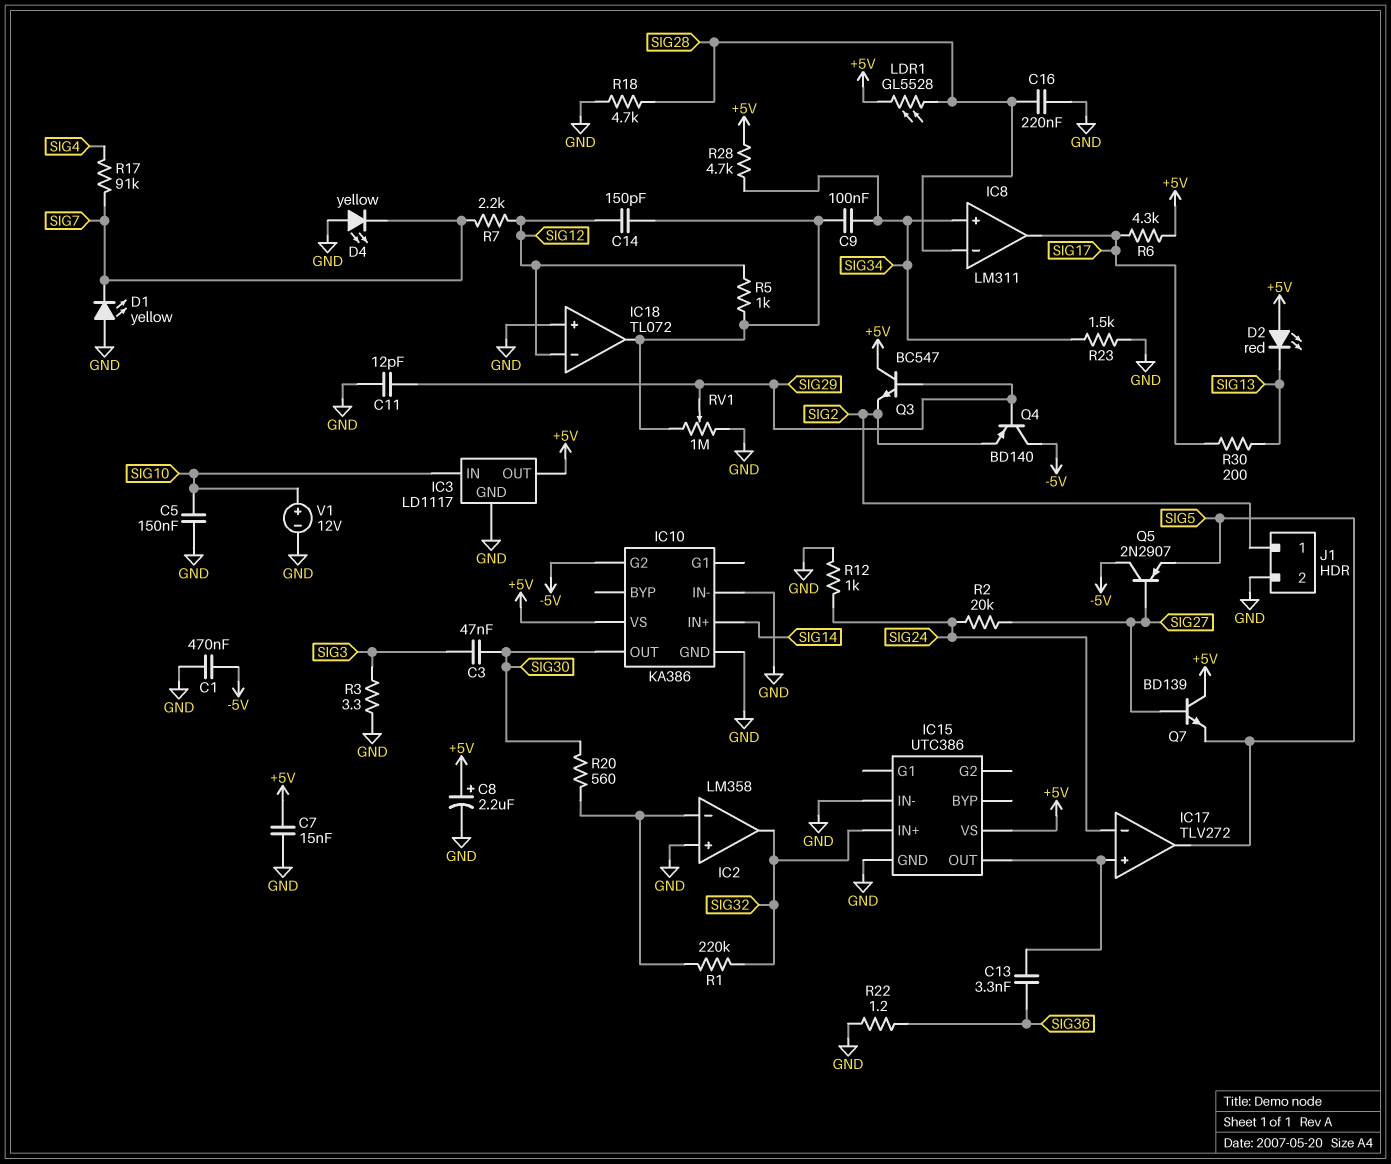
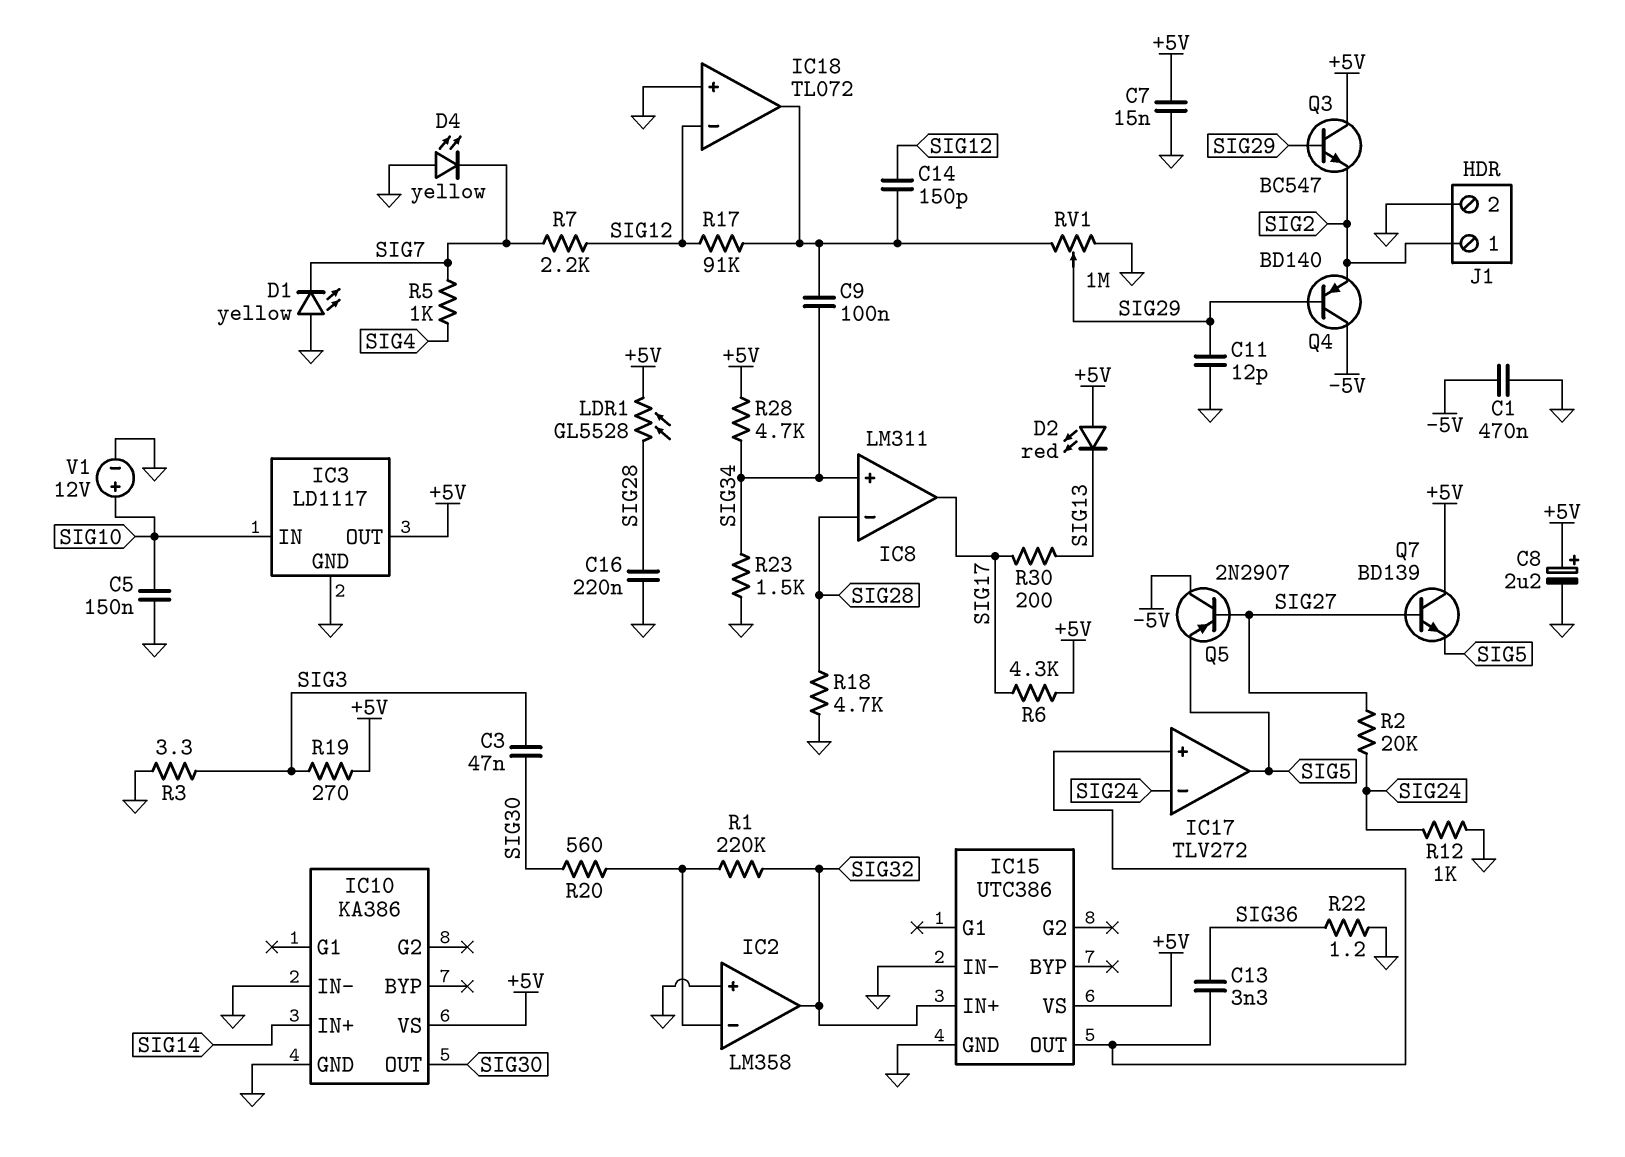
IC10 pin G2: -5V -> none
R5: 1k (IC18/out, SIG12) -> 1k (SIG4, SIG7)
R17: 91k (SIG4, SIG7) -> 91k (IC18/out, SIG12)
R19: none -> 270 (+5V, SIG3)

